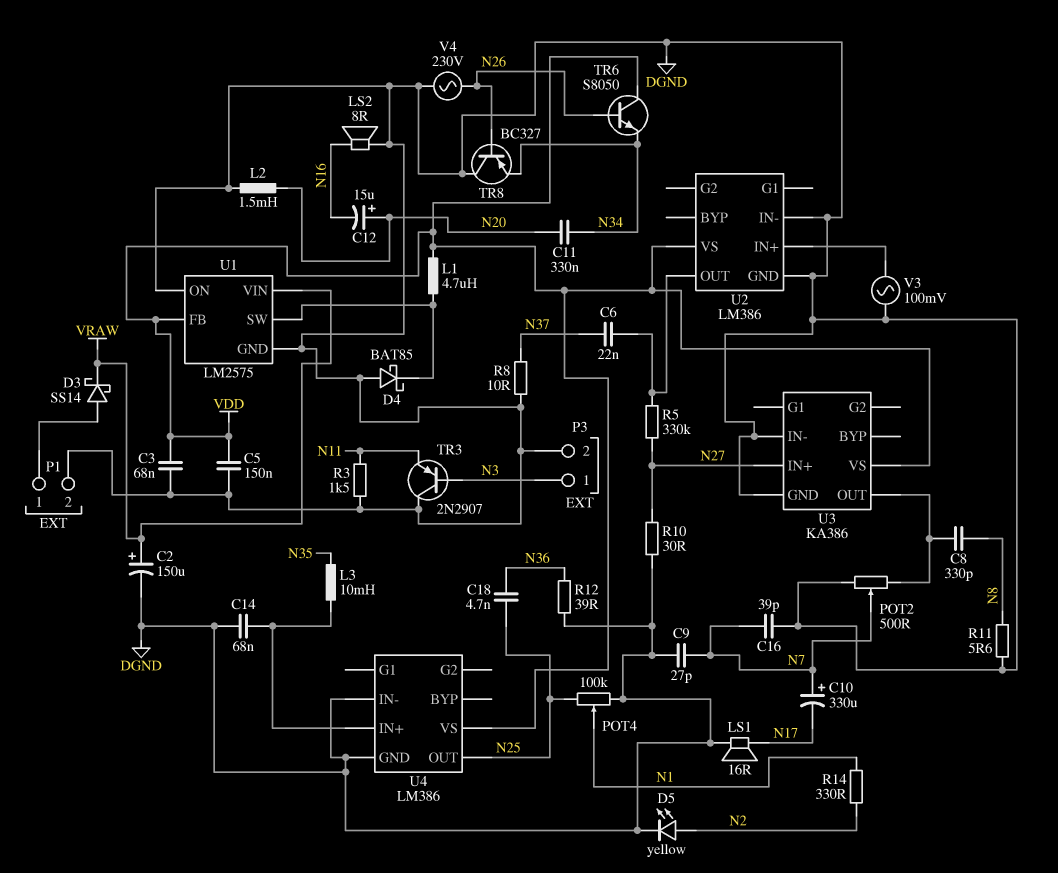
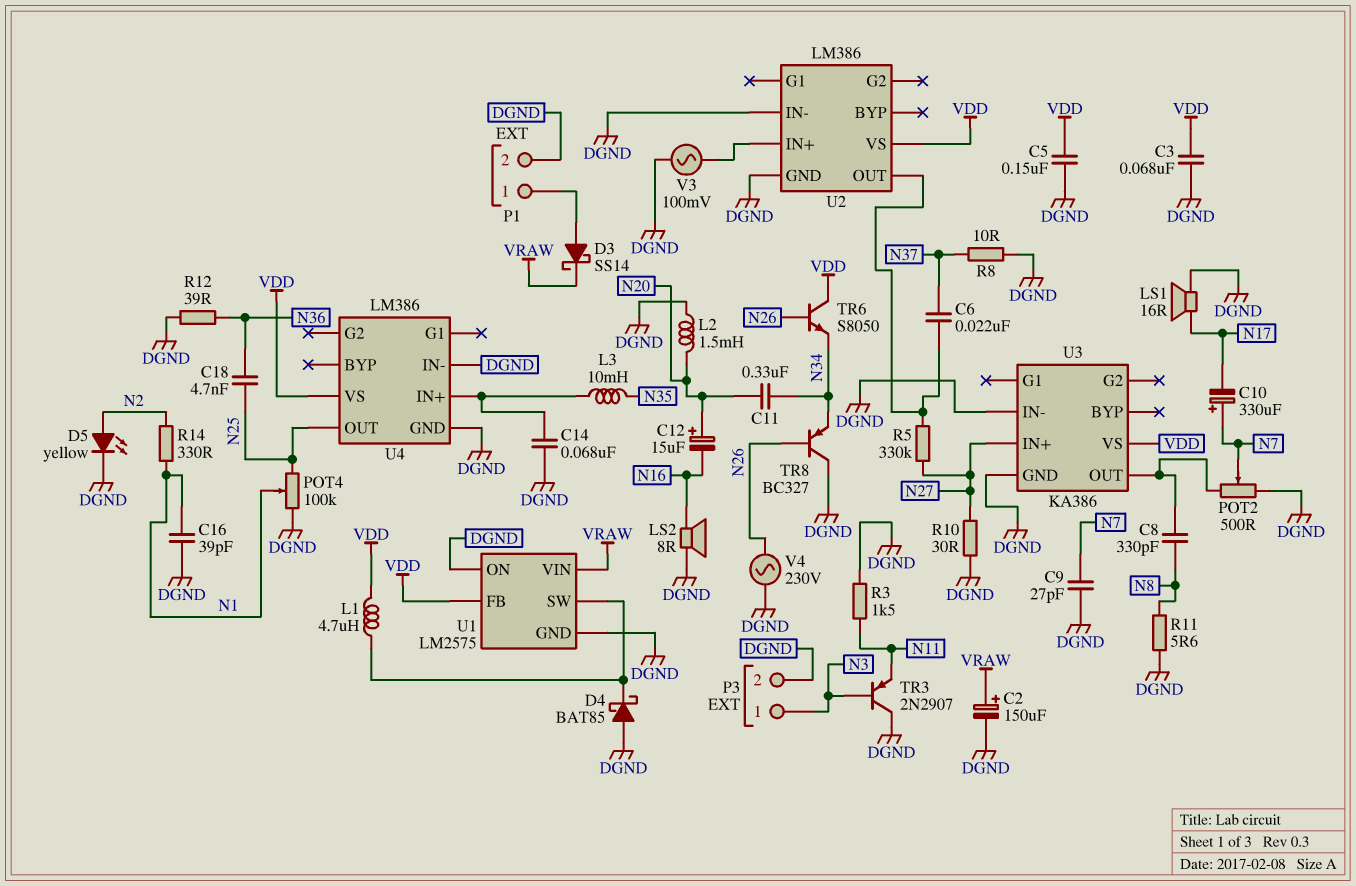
C16: 39pF (DGND, N7) -> 39pF (DGND, N1)

